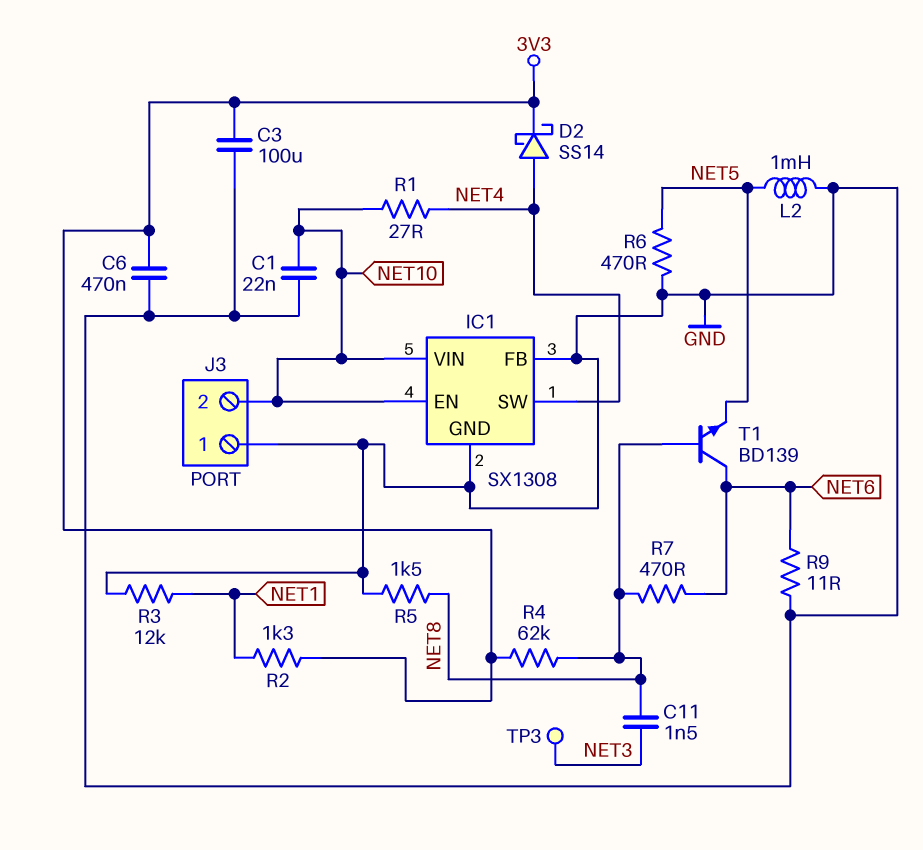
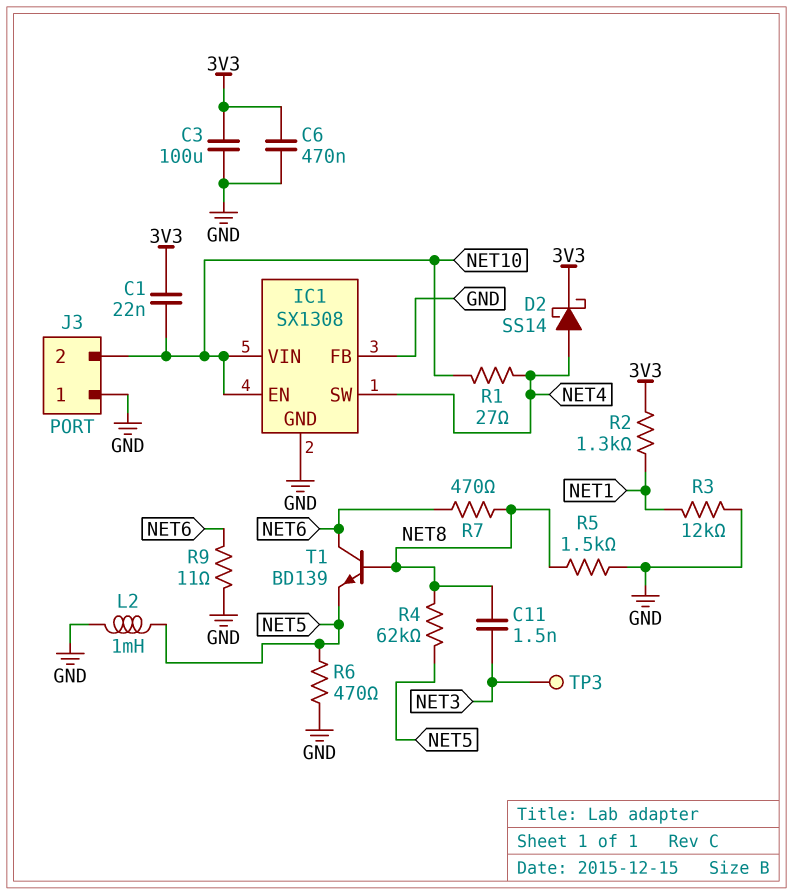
C1: 22nF (GND, NET10) -> 22nF (3V3, NET10)
R4: 62k (3V3, NET8) -> 62k (NET5, NET8)

